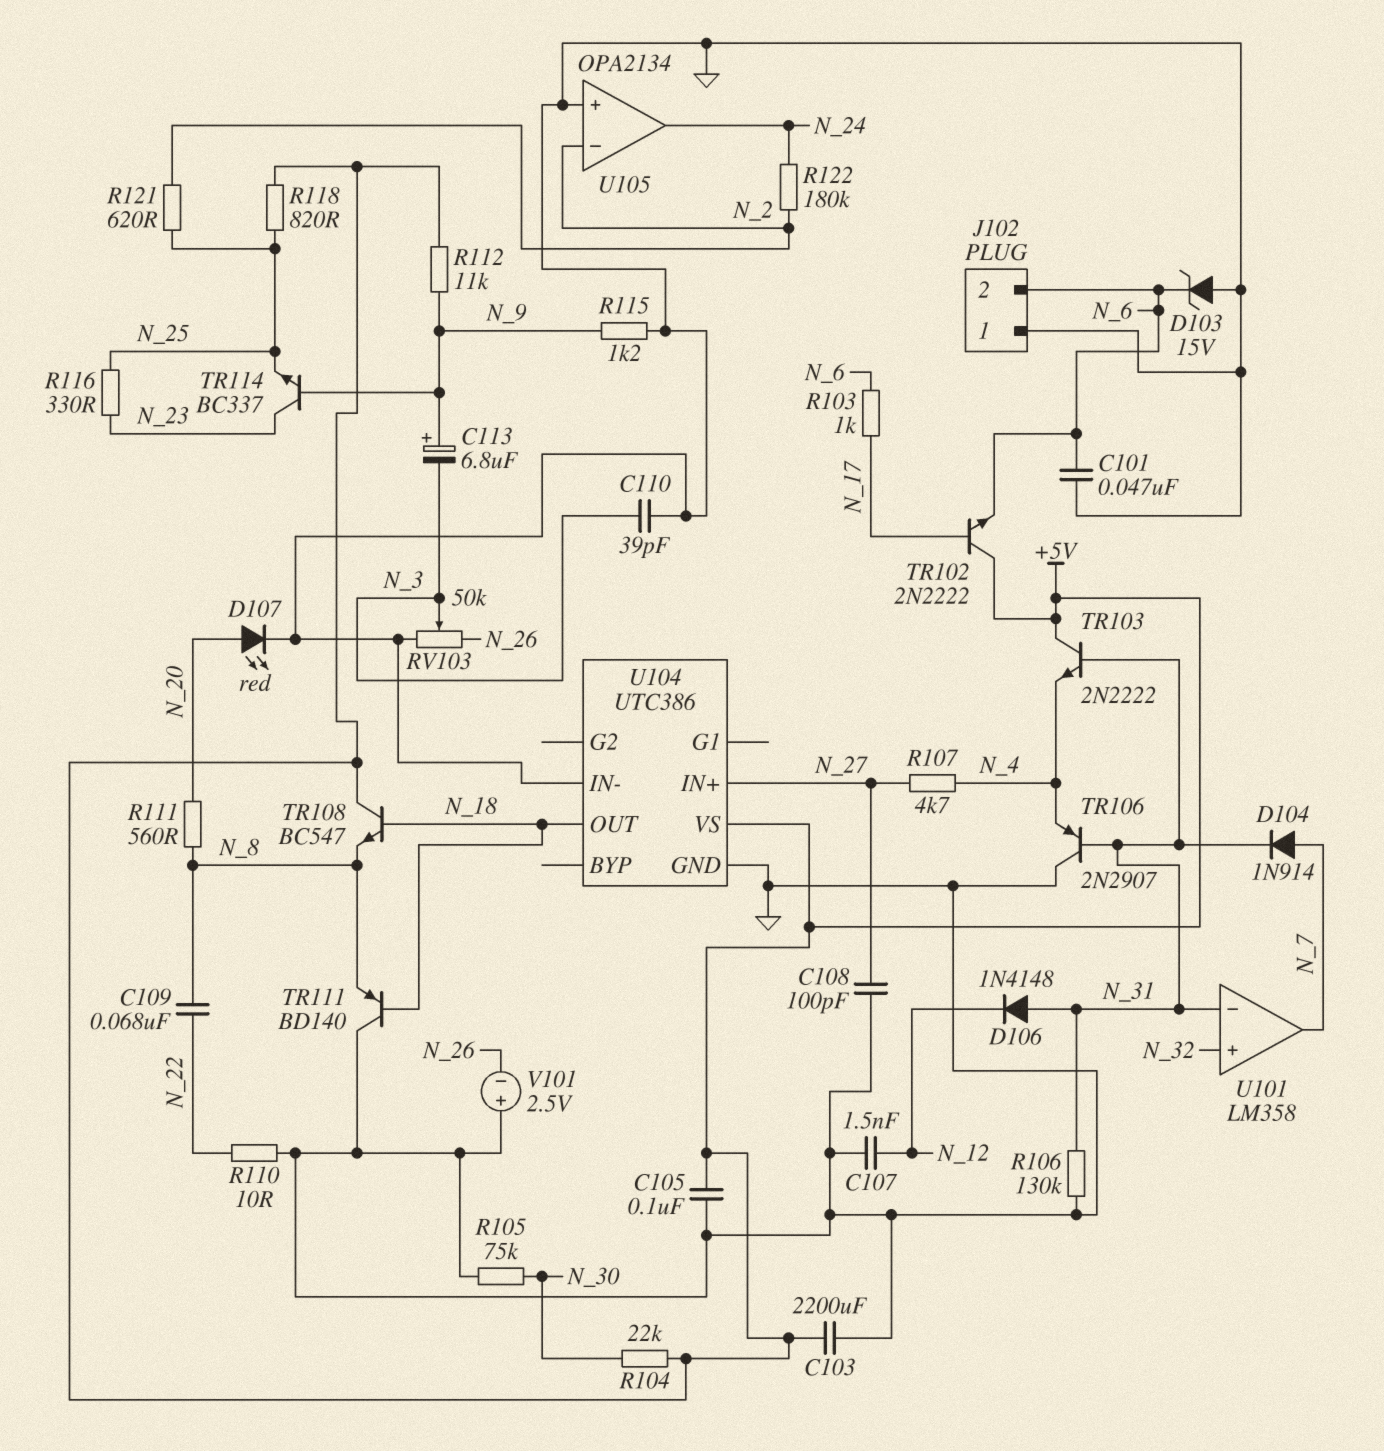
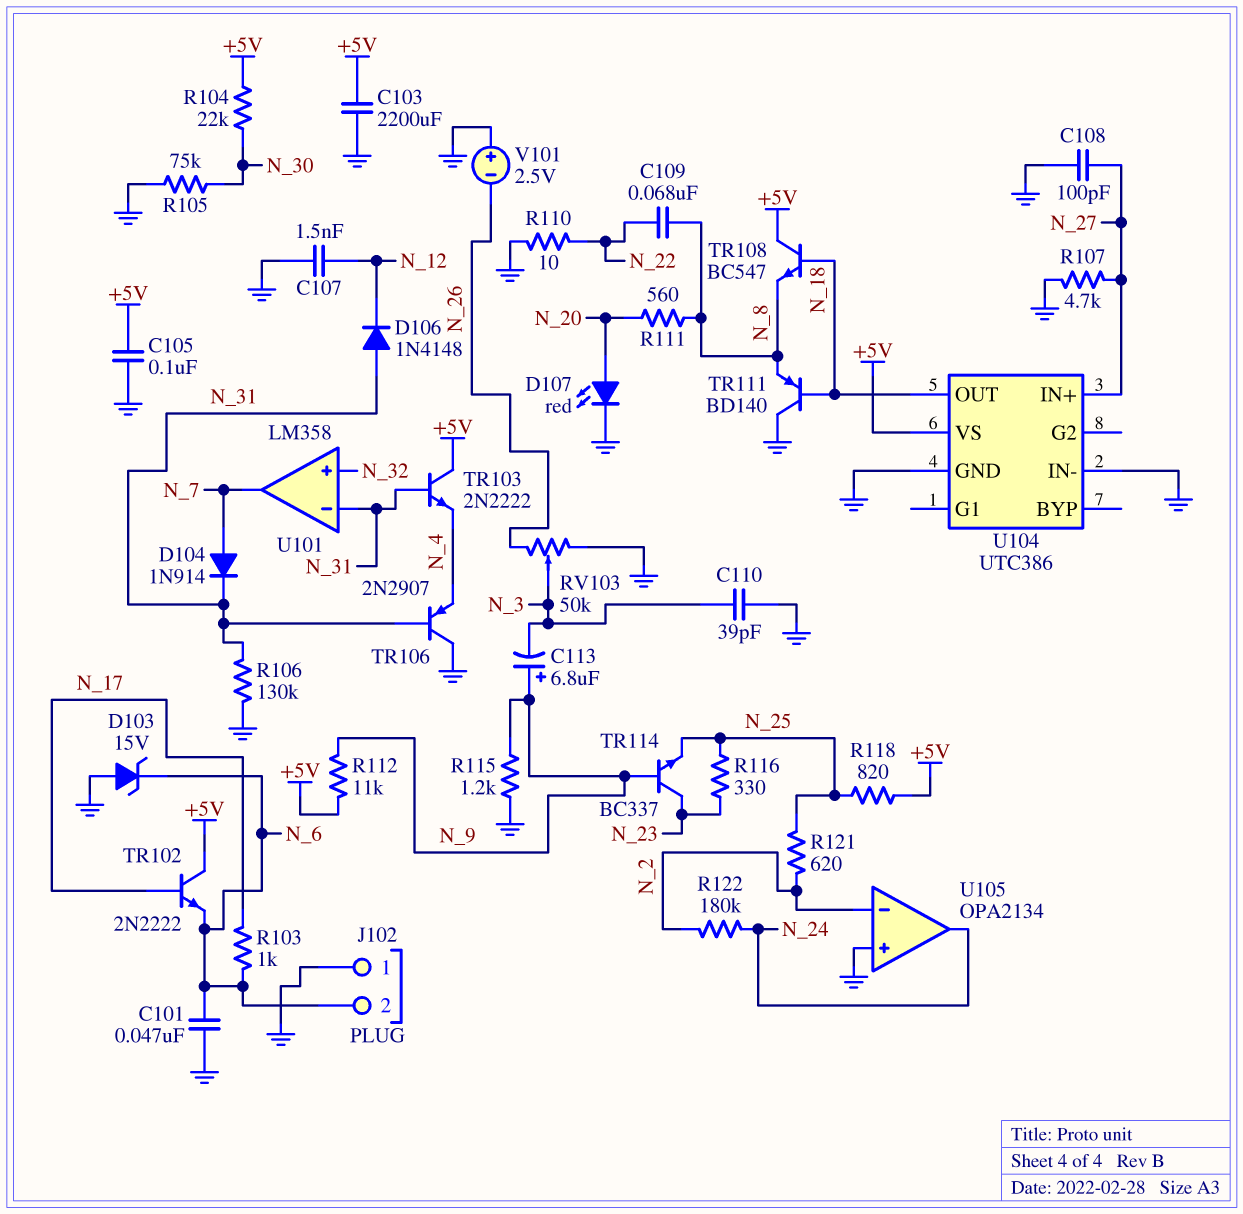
R107: 4.7k (N_4, N_27) -> 4.7k (GND, N_27)

